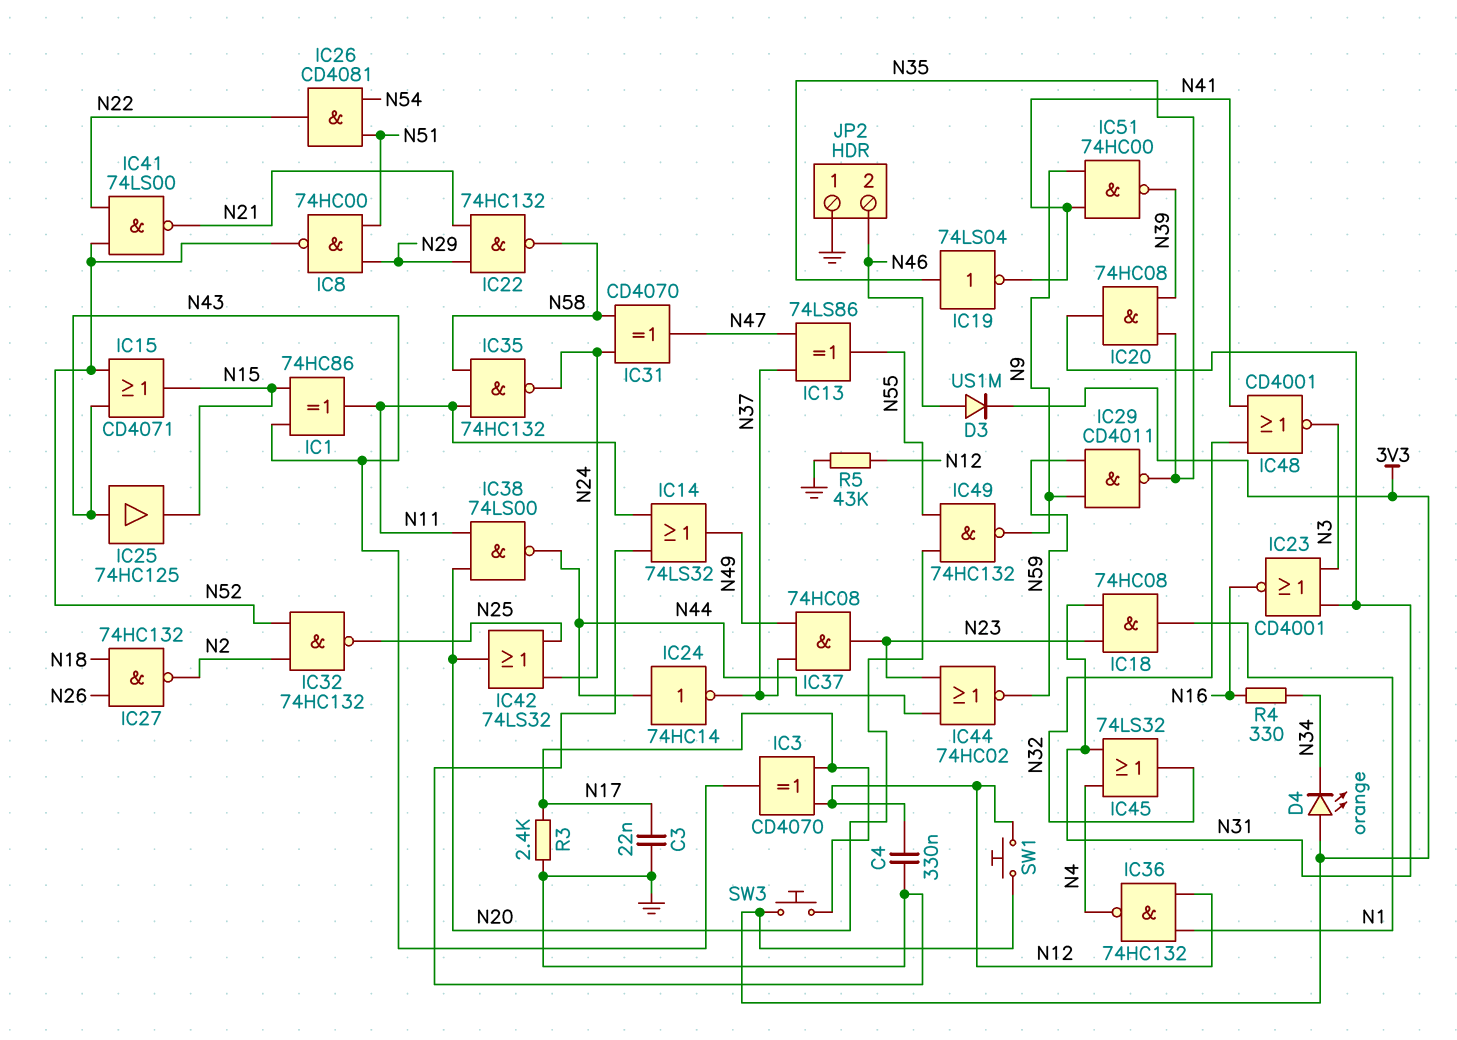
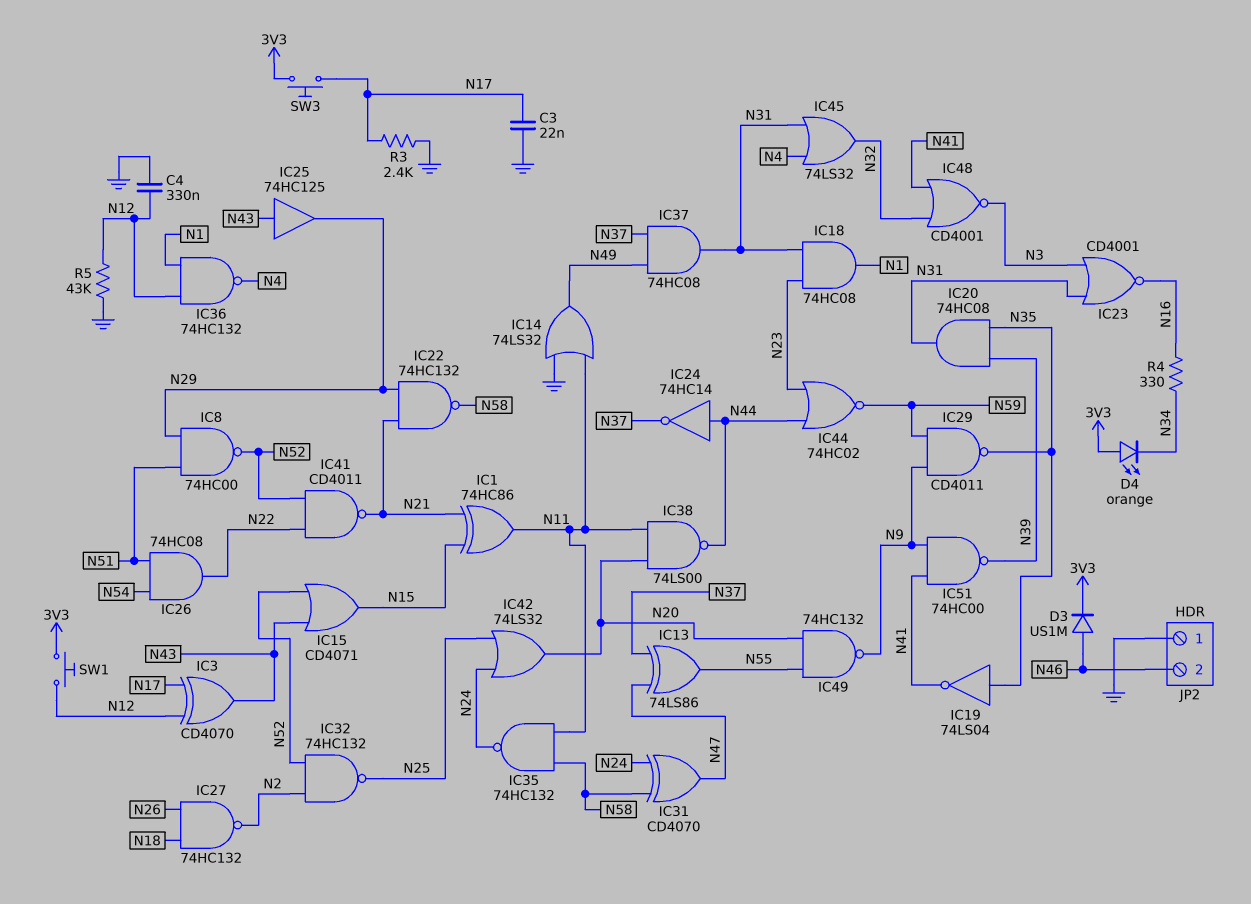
IC1: XOR 74HC86 (in N15, in N43, out N11) -> XOR 74HC86 (in N15, in N21, out N11)
IC25: buffer 74HC125 (in N43, out N15) -> buffer 74HC125 (in N43, out N29)
IC26: AND CD4081 (in N51, in N54, out N22) -> AND 74HC08 (in N51, in N54, out N22)
IC37: AND 74HC08 (in N37, in N49, out N23) -> AND 74HC08 (in N37, in N49, out N31)
IC41: NAND 74LS00 (in N22, in N52, out N21) -> NAND CD4011 (in N22, in N52, out N21)

